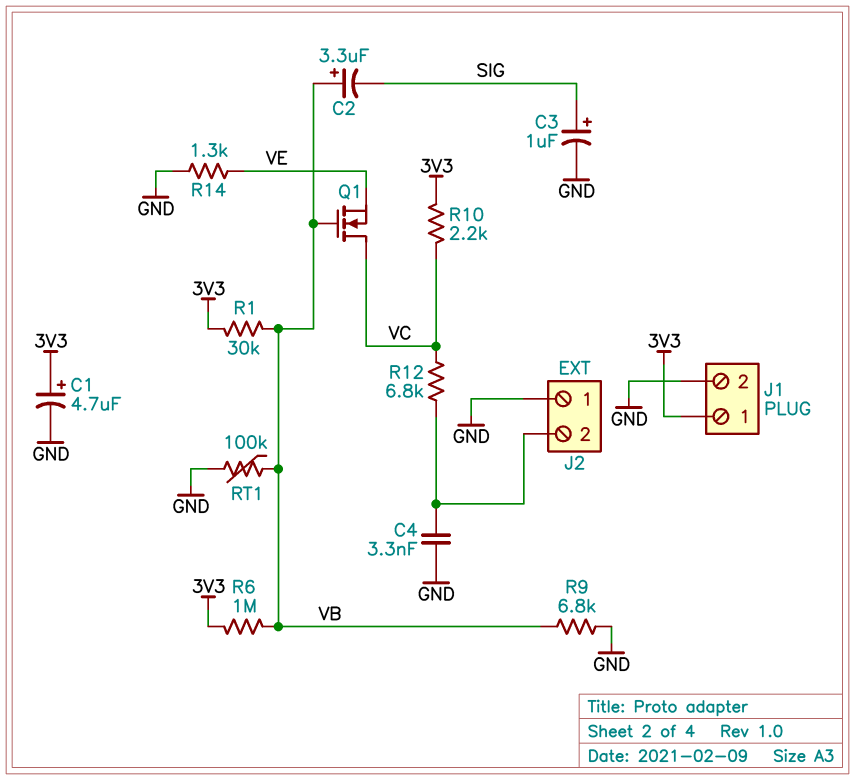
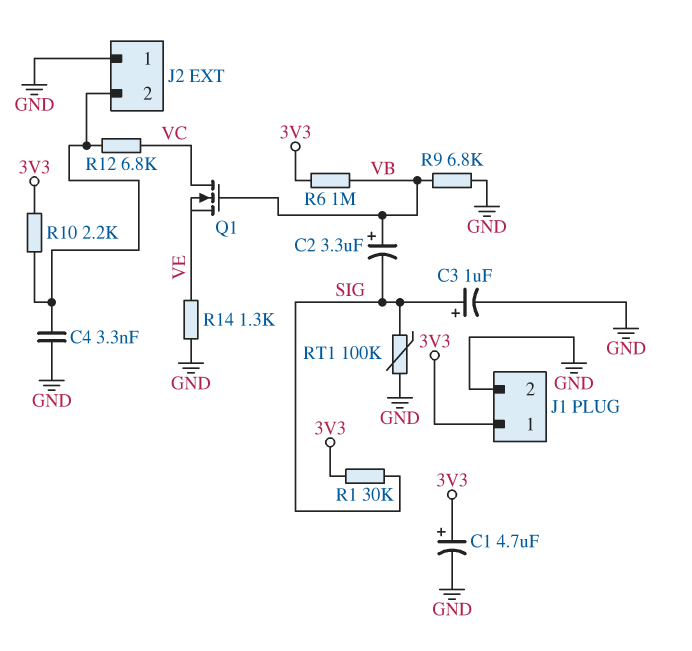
R1: 30k (3V3, VB) -> 30k (3V3, SIG)
R10: 2.2k (3V3, VC) -> 2.2k (3V3, J2/2)
RT1: 100k (GND, VB) -> 100k (GND, SIG)

